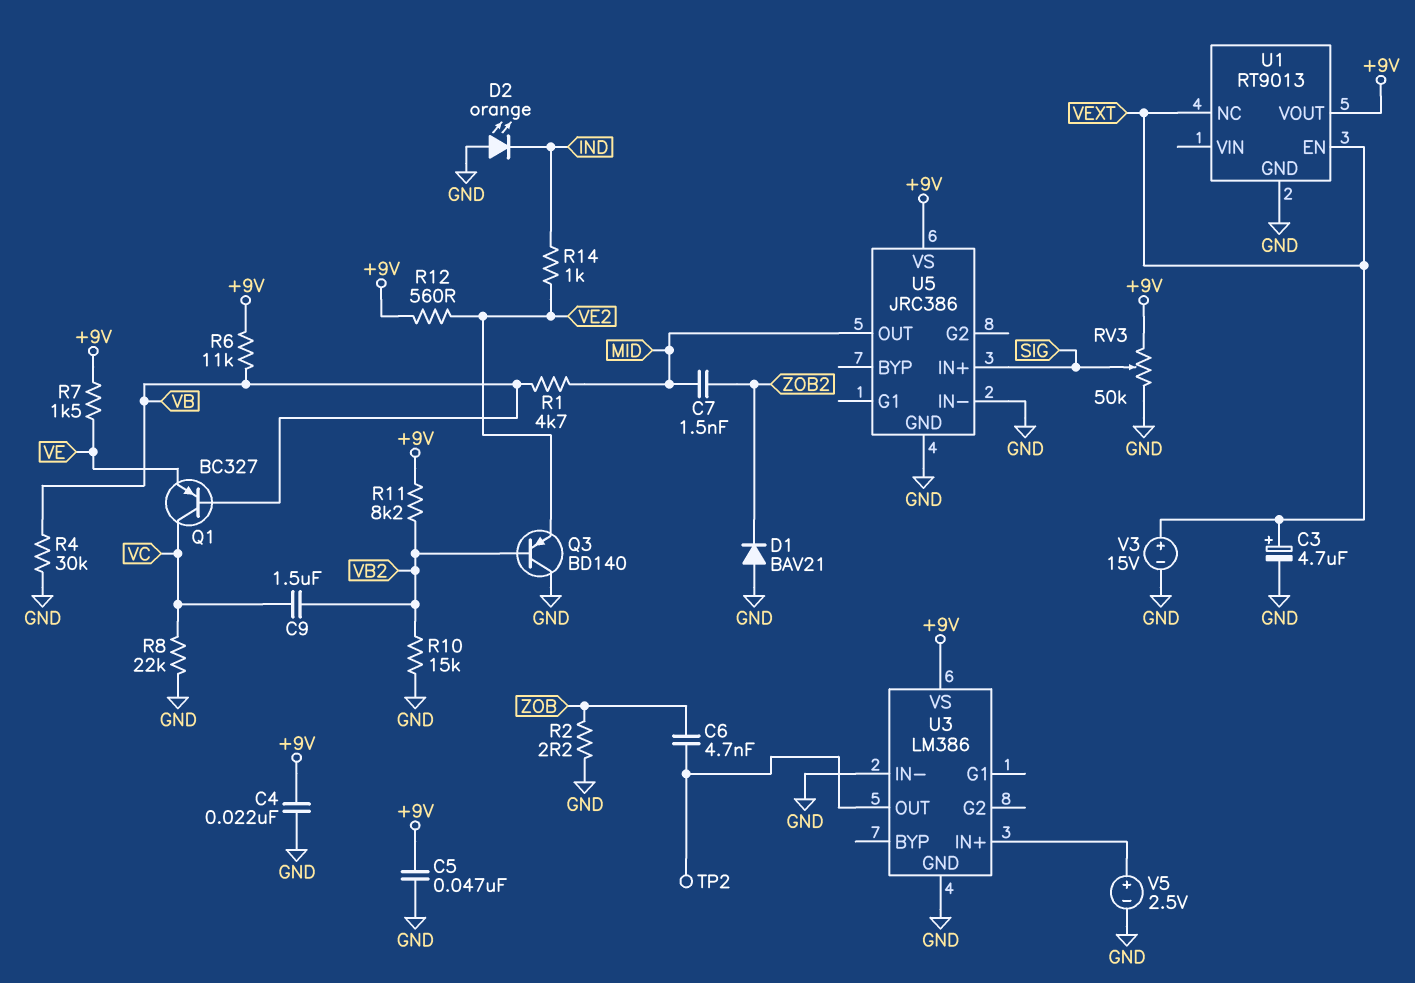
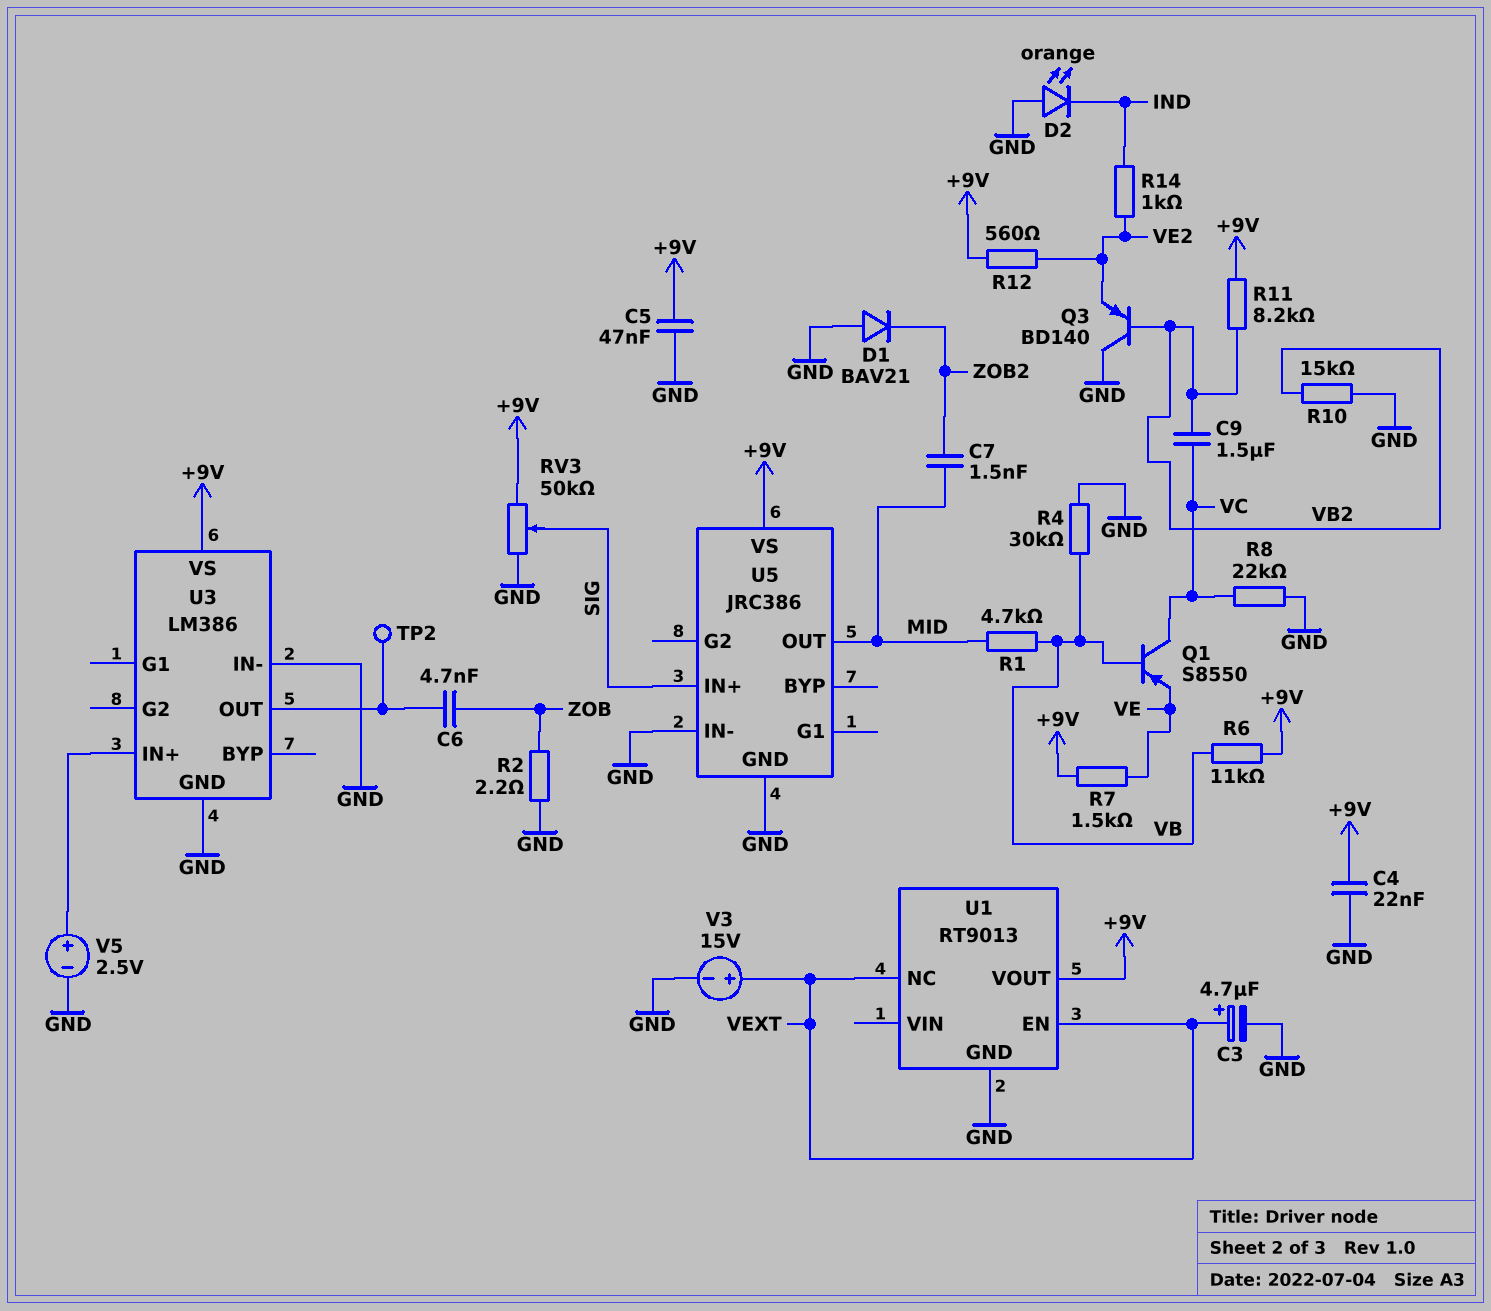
Q1: PNP BC327 (B VB, C VC, E VE) -> PNP S8550 (B VB, C VC, E VE)

